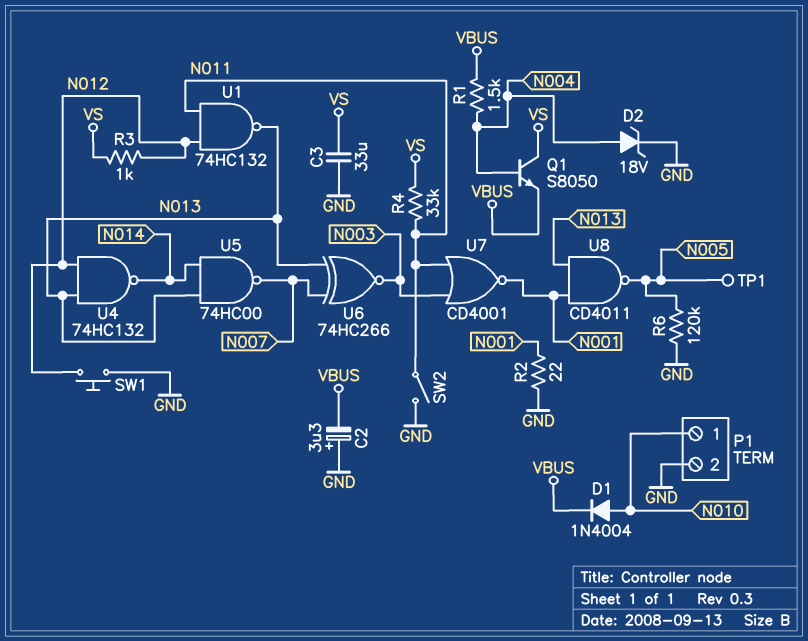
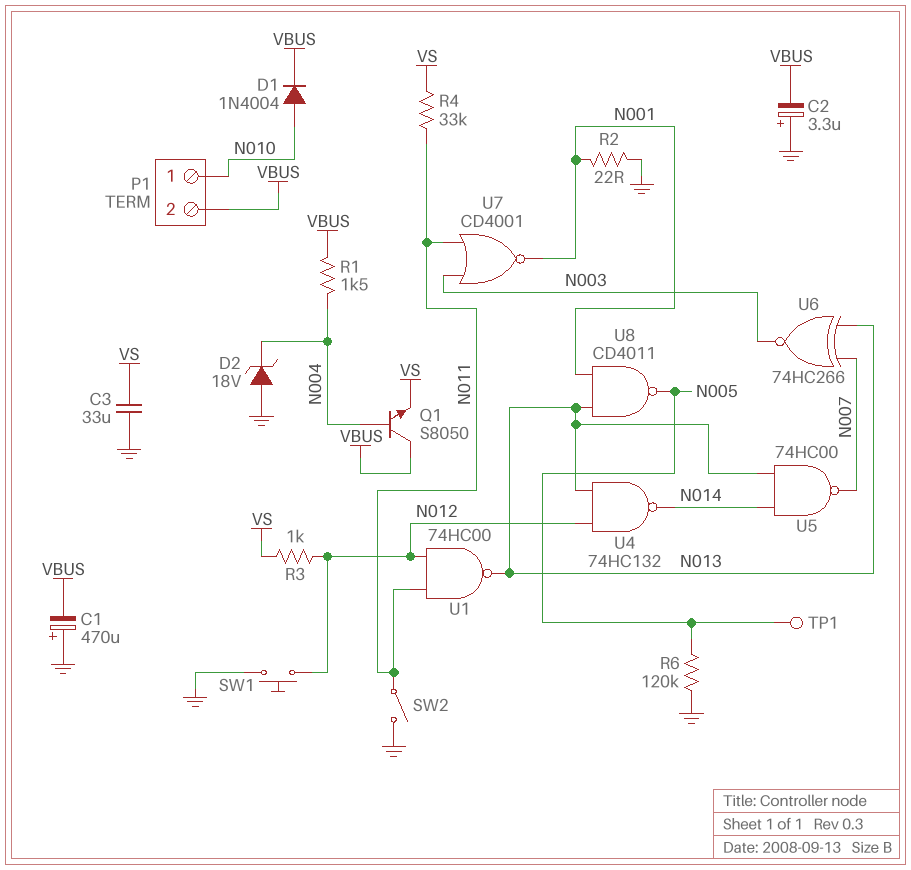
C1: none -> 470uF (plus GND, minus VBUS)
D2: zener 18V (A N004, K GND) -> zener 18V (A GND, K N004)
P1 pin 2: GND -> VBUS
Q1: NPN S8050 (B N004, C VS, E VBUS) -> NPN S8050 (B N004, C VBUS, E VS)
U1: NAND 74HC132 (in N011, in N012, out N013) -> NAND 74HC00 (in N011, in N012, out N013)

